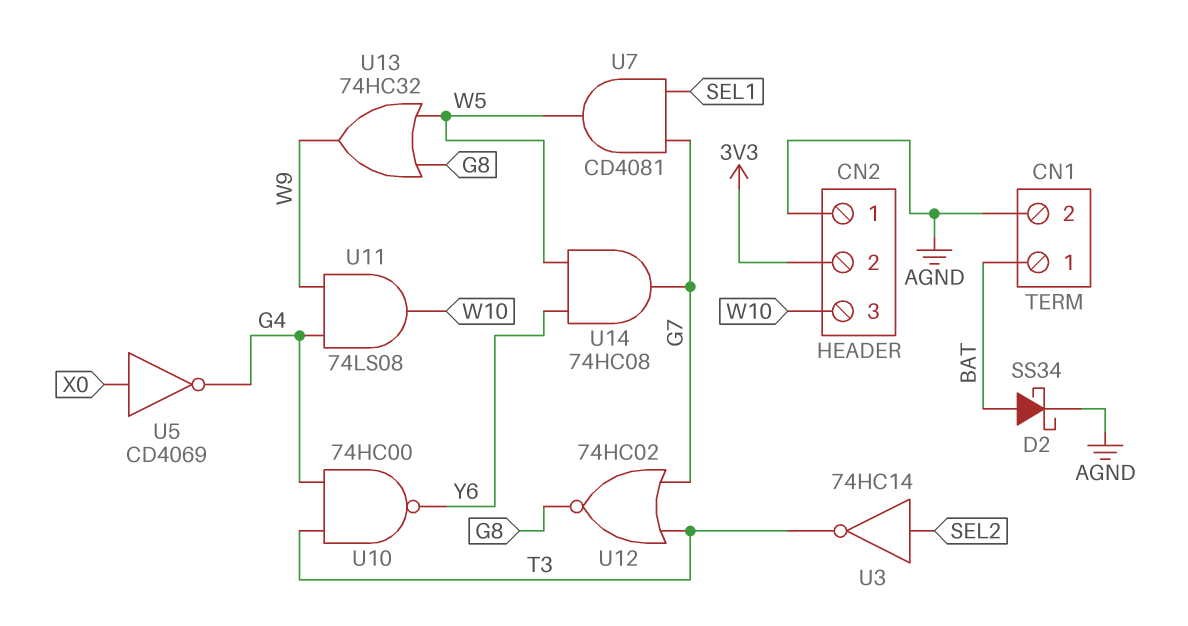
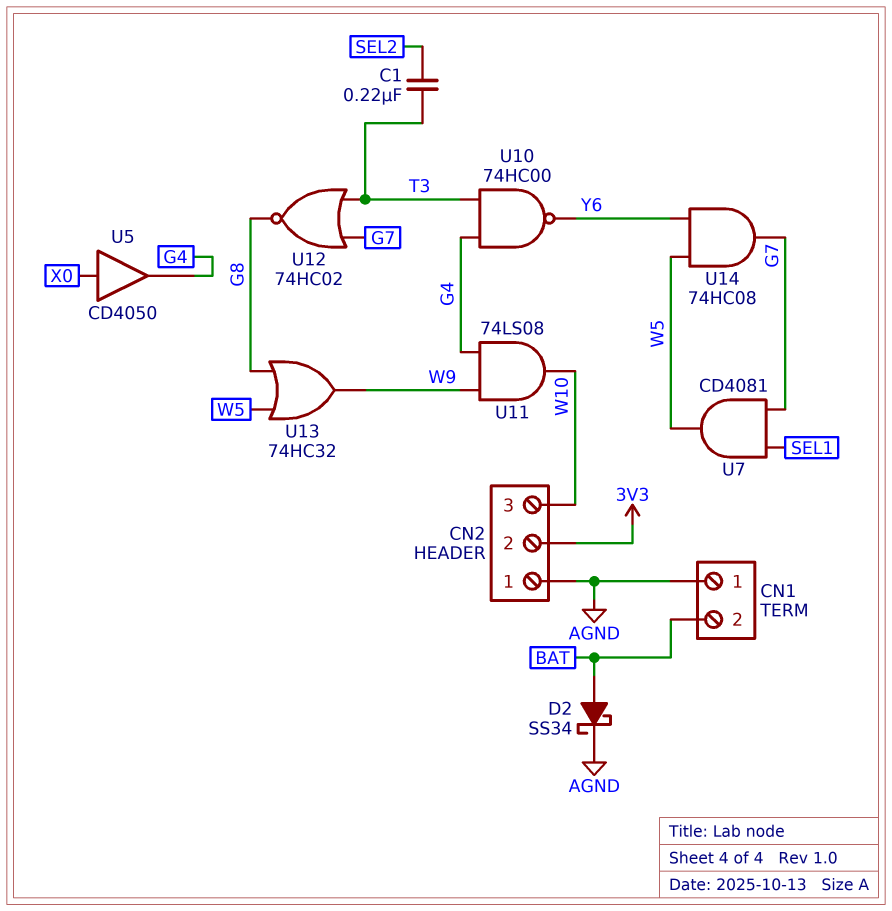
C1: none -> 220nF (SEL2, T3)
CN1 pin 1: BAT -> AGND
CN1 pin 2: AGND -> BAT
U3: NOT 74HC14 (in SEL2, out T3) -> none
U5: NOT CD4069 (in X0, out G4) -> buffer CD4050 (in X0, out G4)

